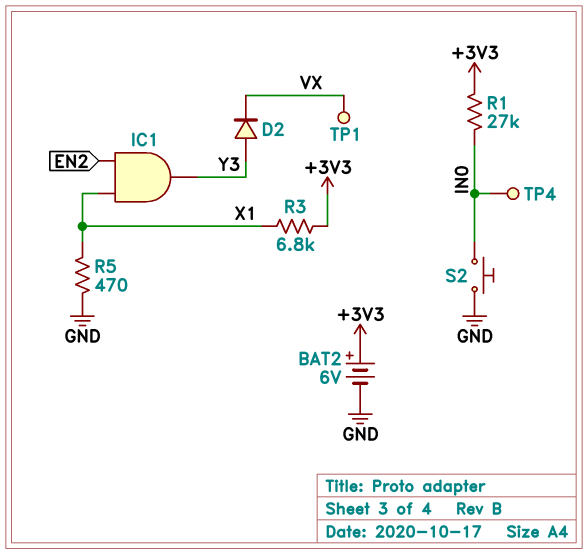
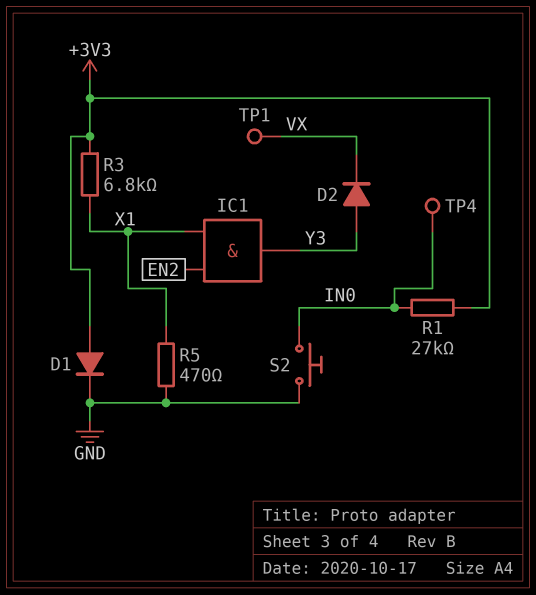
BAT2: 6V (plus +3V3, minus GND) -> none
D1: none -> diode (A +3V3, K GND)

